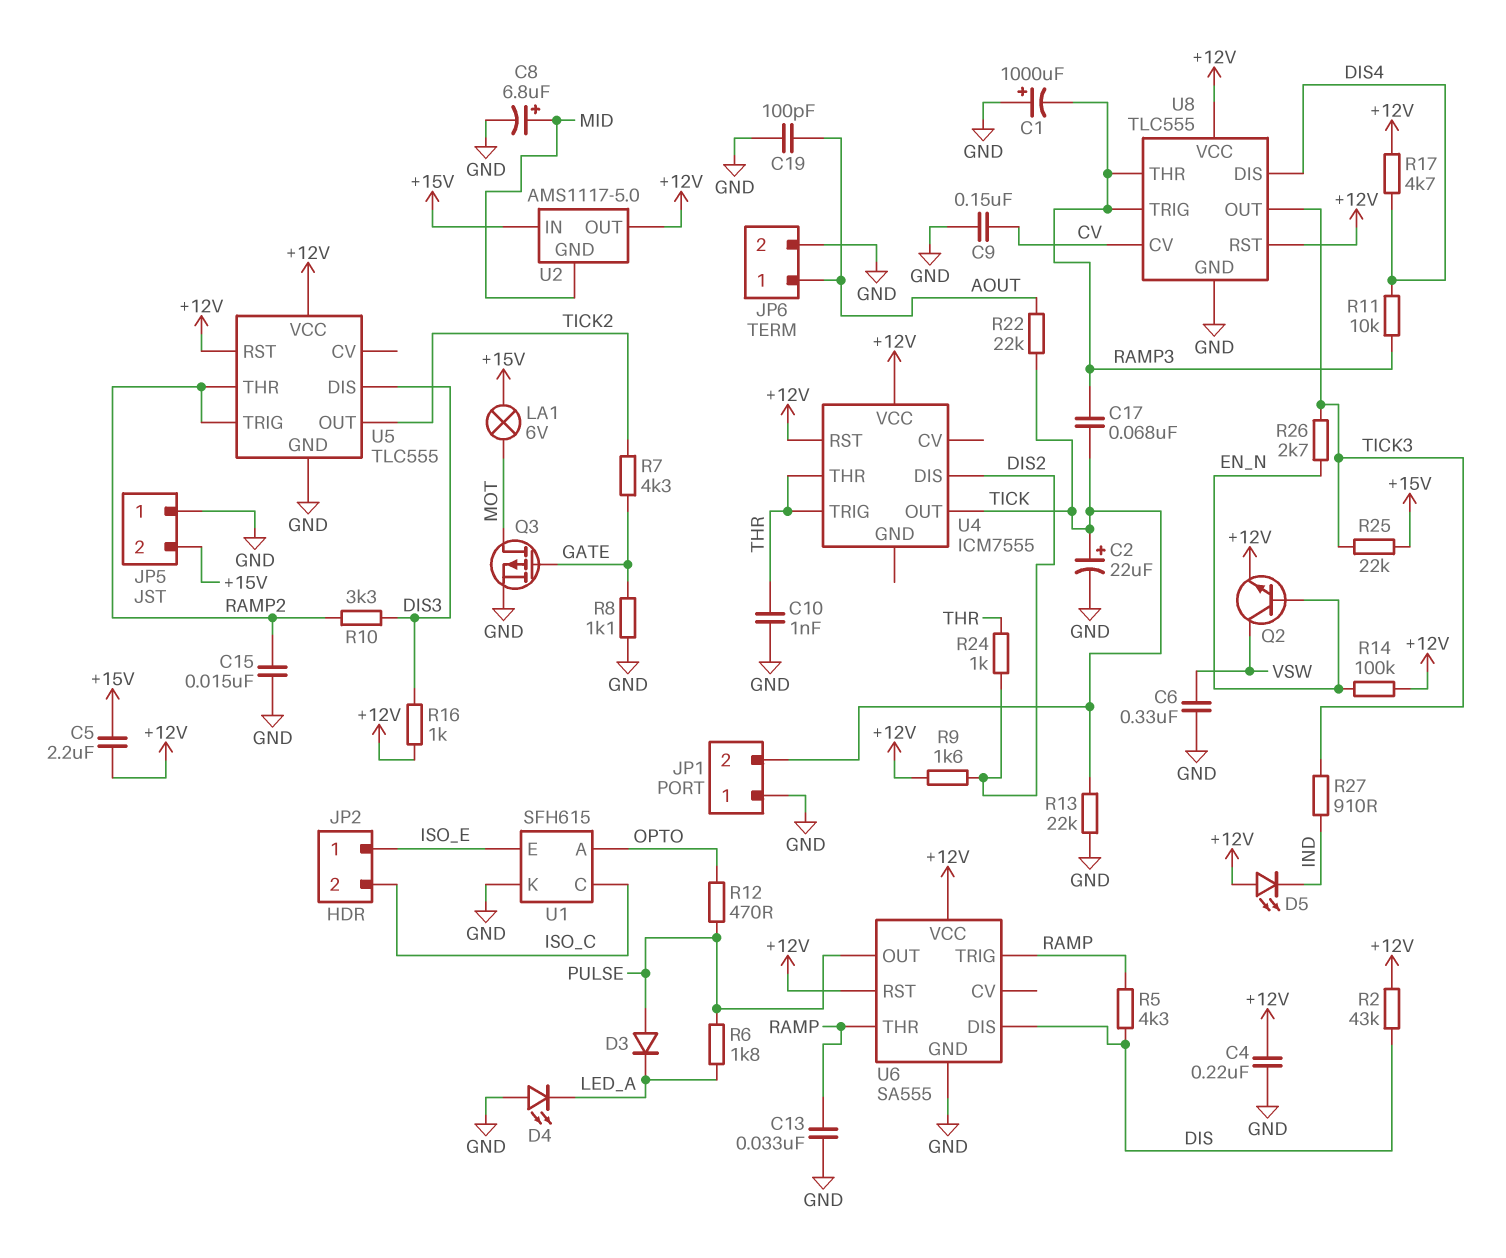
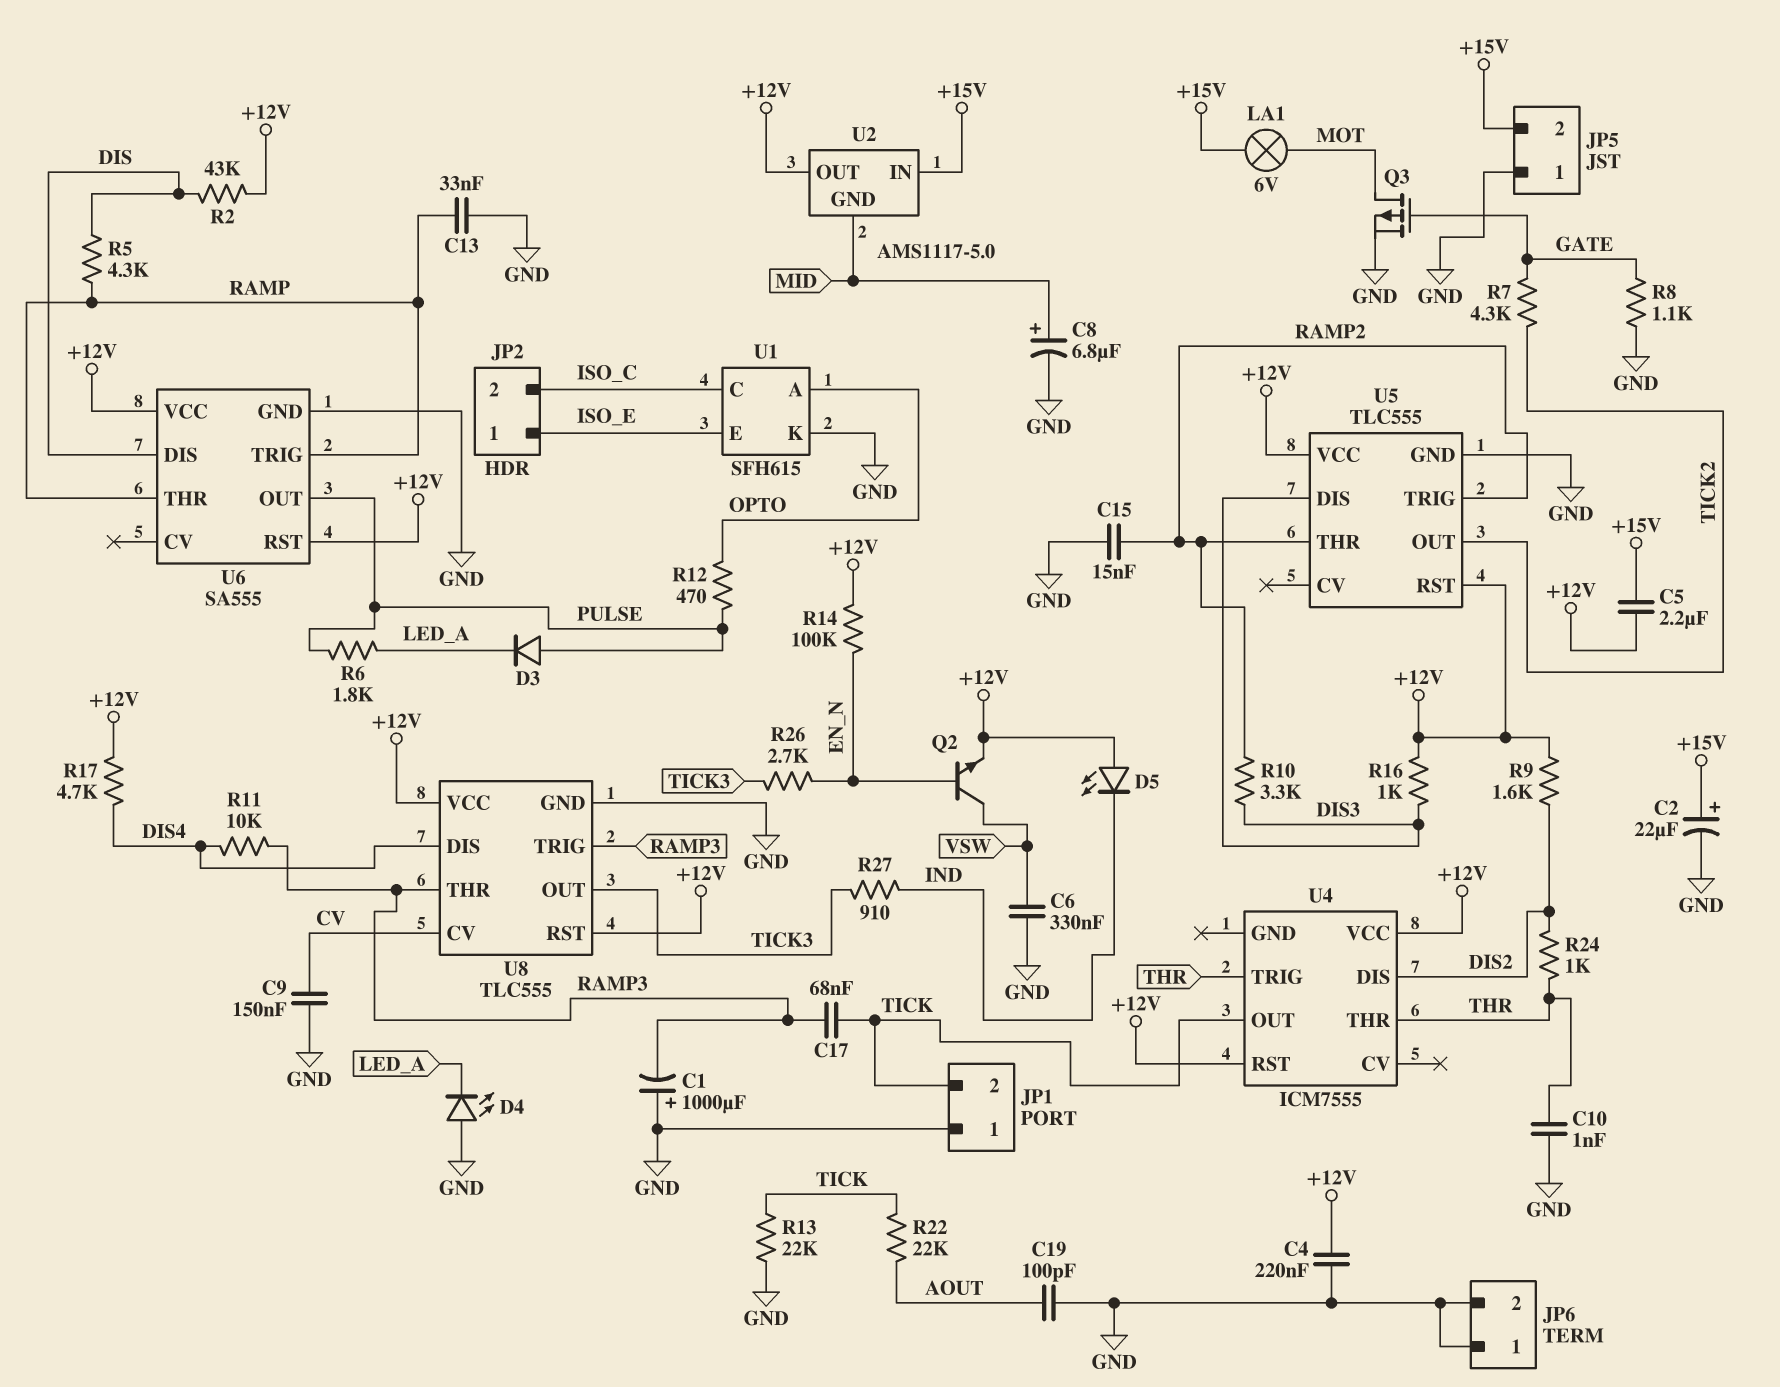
C2: 22uF (plus TICK, minus GND) -> 22uF (plus +15V, minus GND)
JP6 pin 1: AOUT -> GND
R25: 22k (+15V, TICK3) -> none

